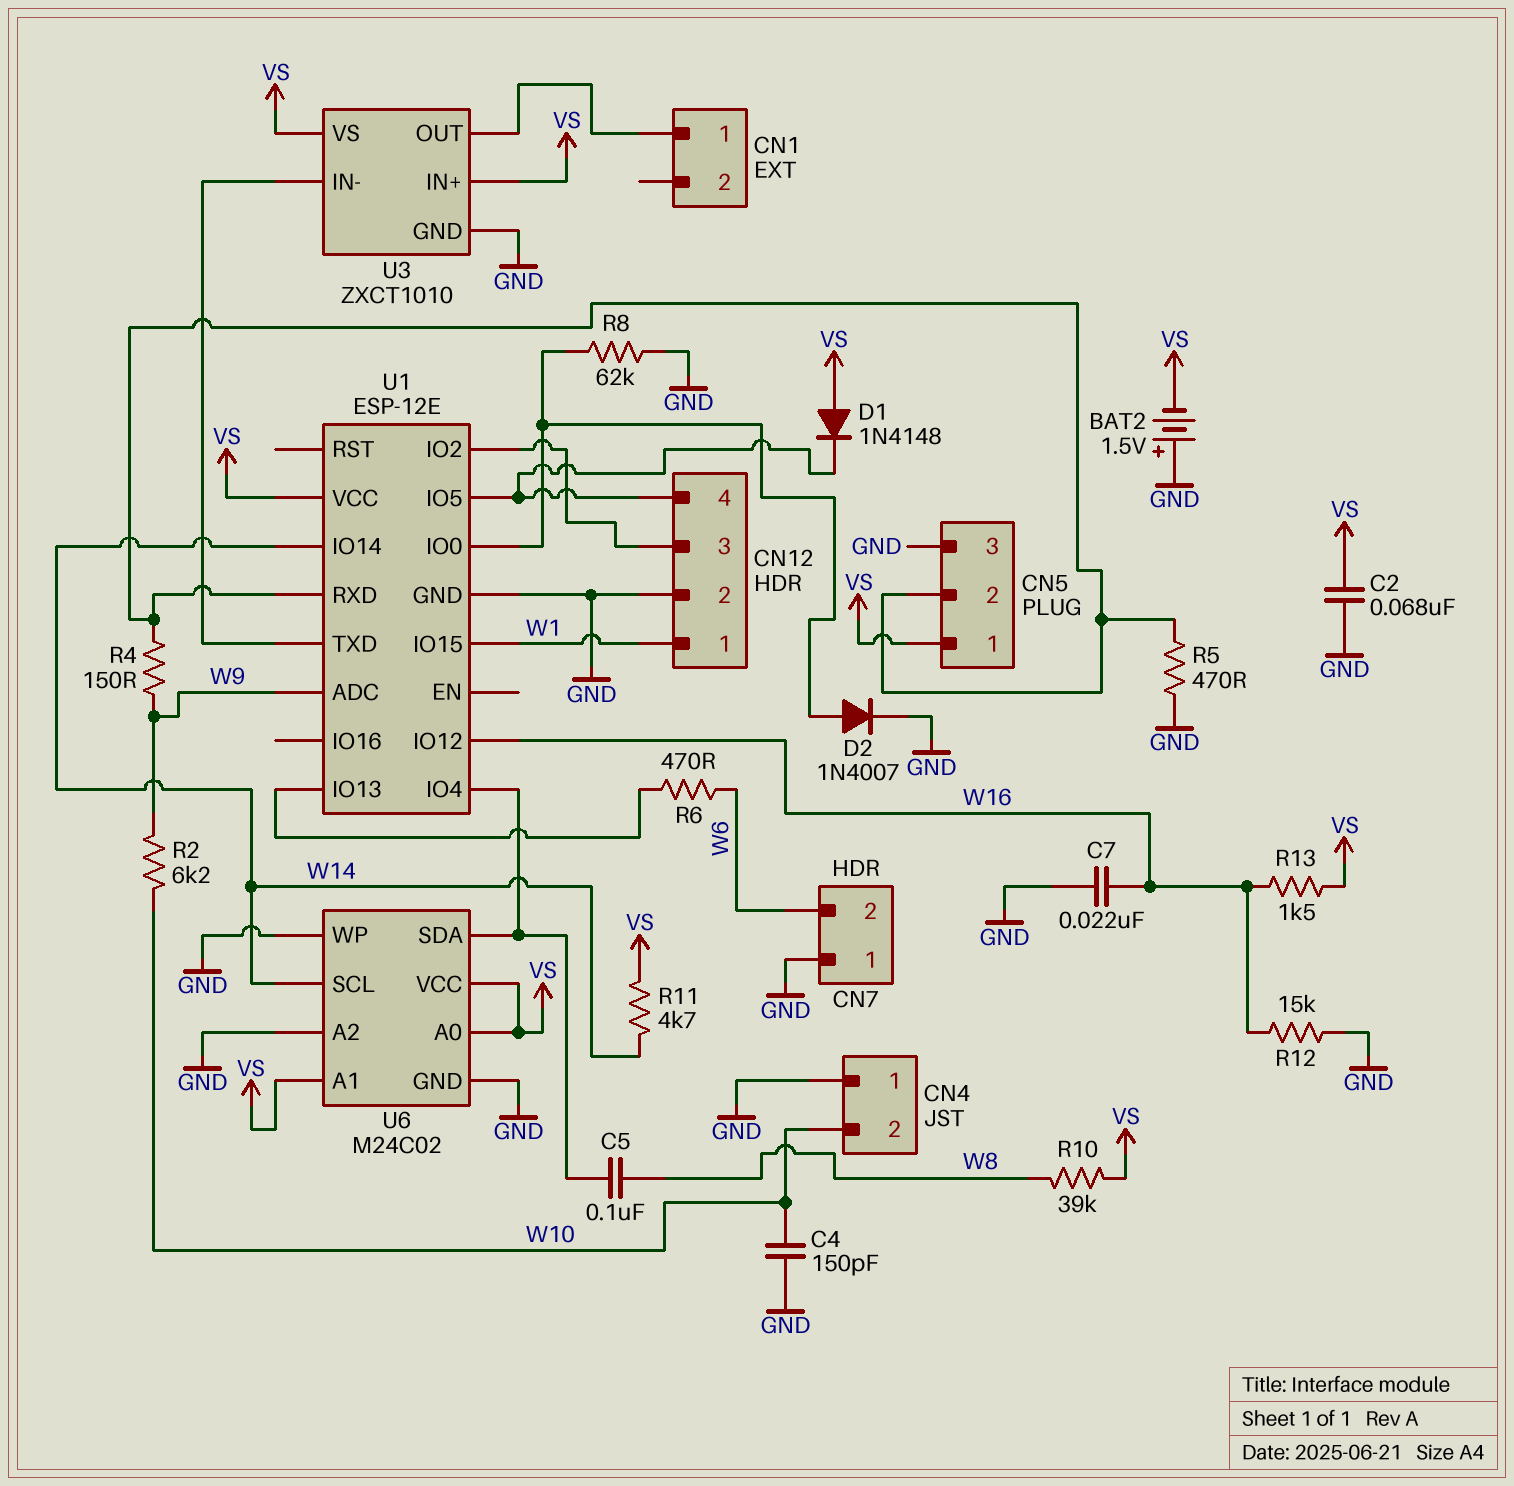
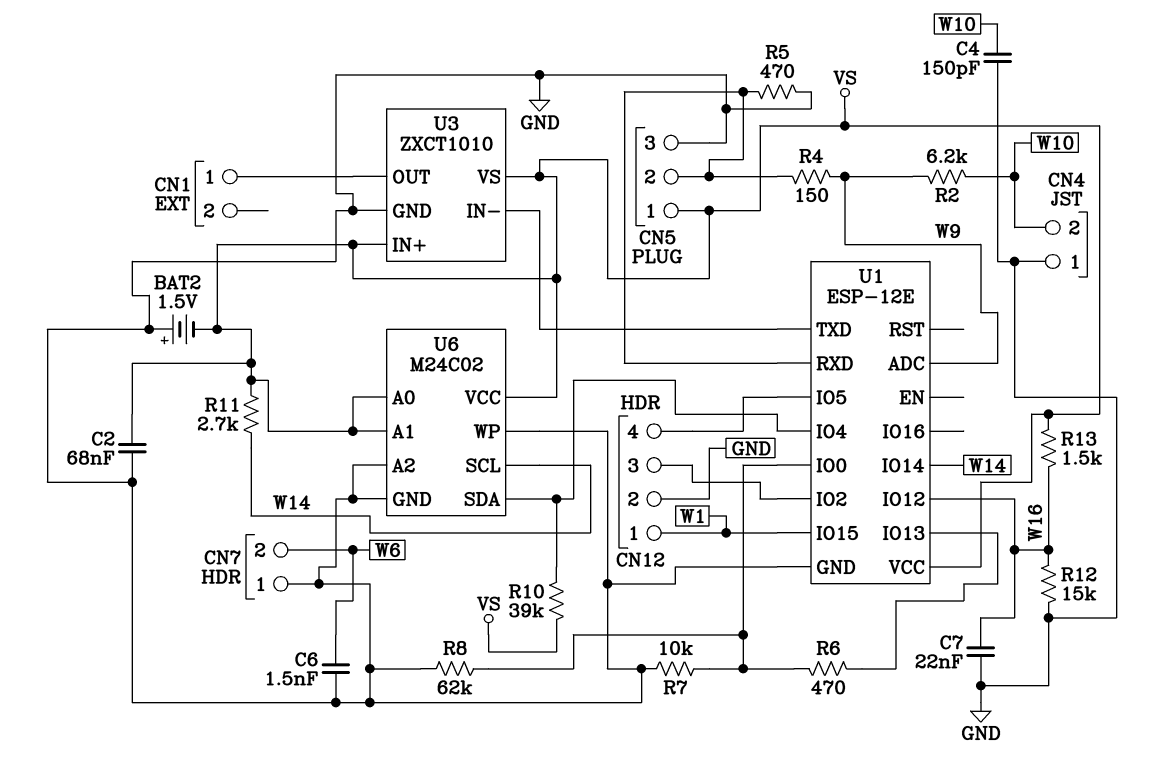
C5: 100nF (U1/IO4, W8) -> none
C6: none -> 1.5nF (GND, W6)
D1: diode 1N4148 (A VS, K CN12/4) -> none
D2: diode 1N4007 (A U1/IO0, K GND) -> none
R6: 470 (U1/IO13, W6) -> 470 (U1/IO0, U1/IO13)
R7: none -> 10k (GND, U1/IO0)
R10: 39k (VS, W8) -> 39k (U1/IO4, VS)
R11: 4.7k (VS, W14) -> 2.7k (VS, W14)

